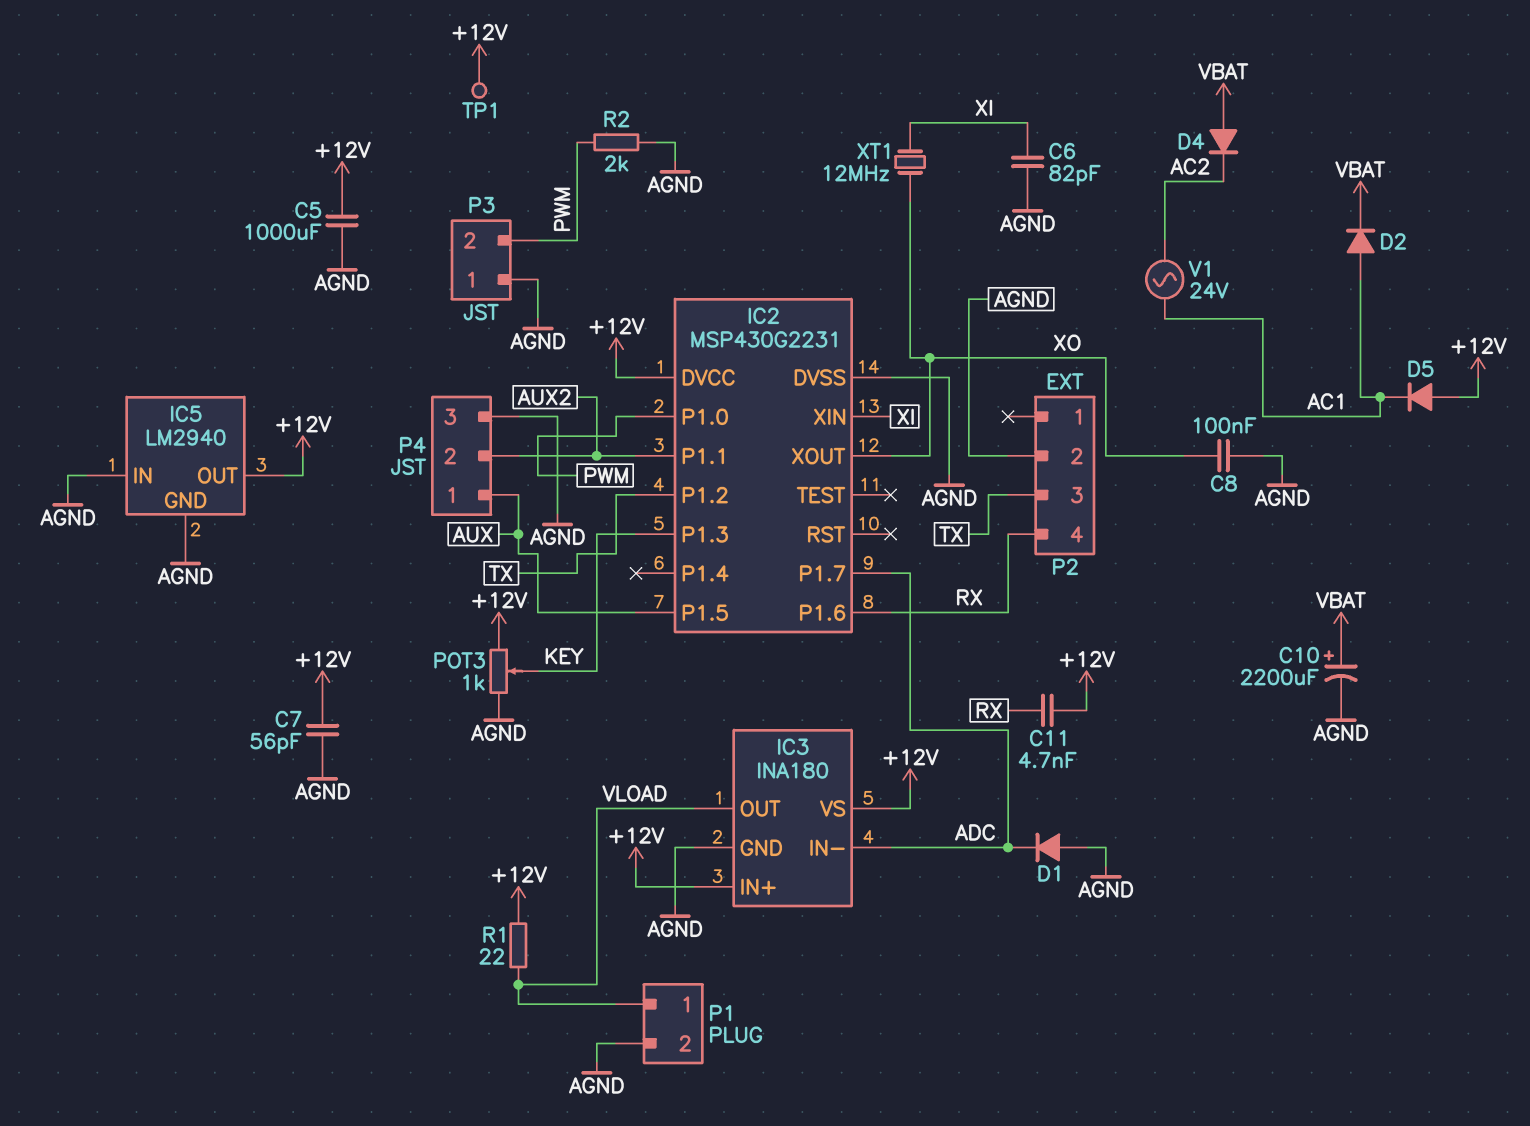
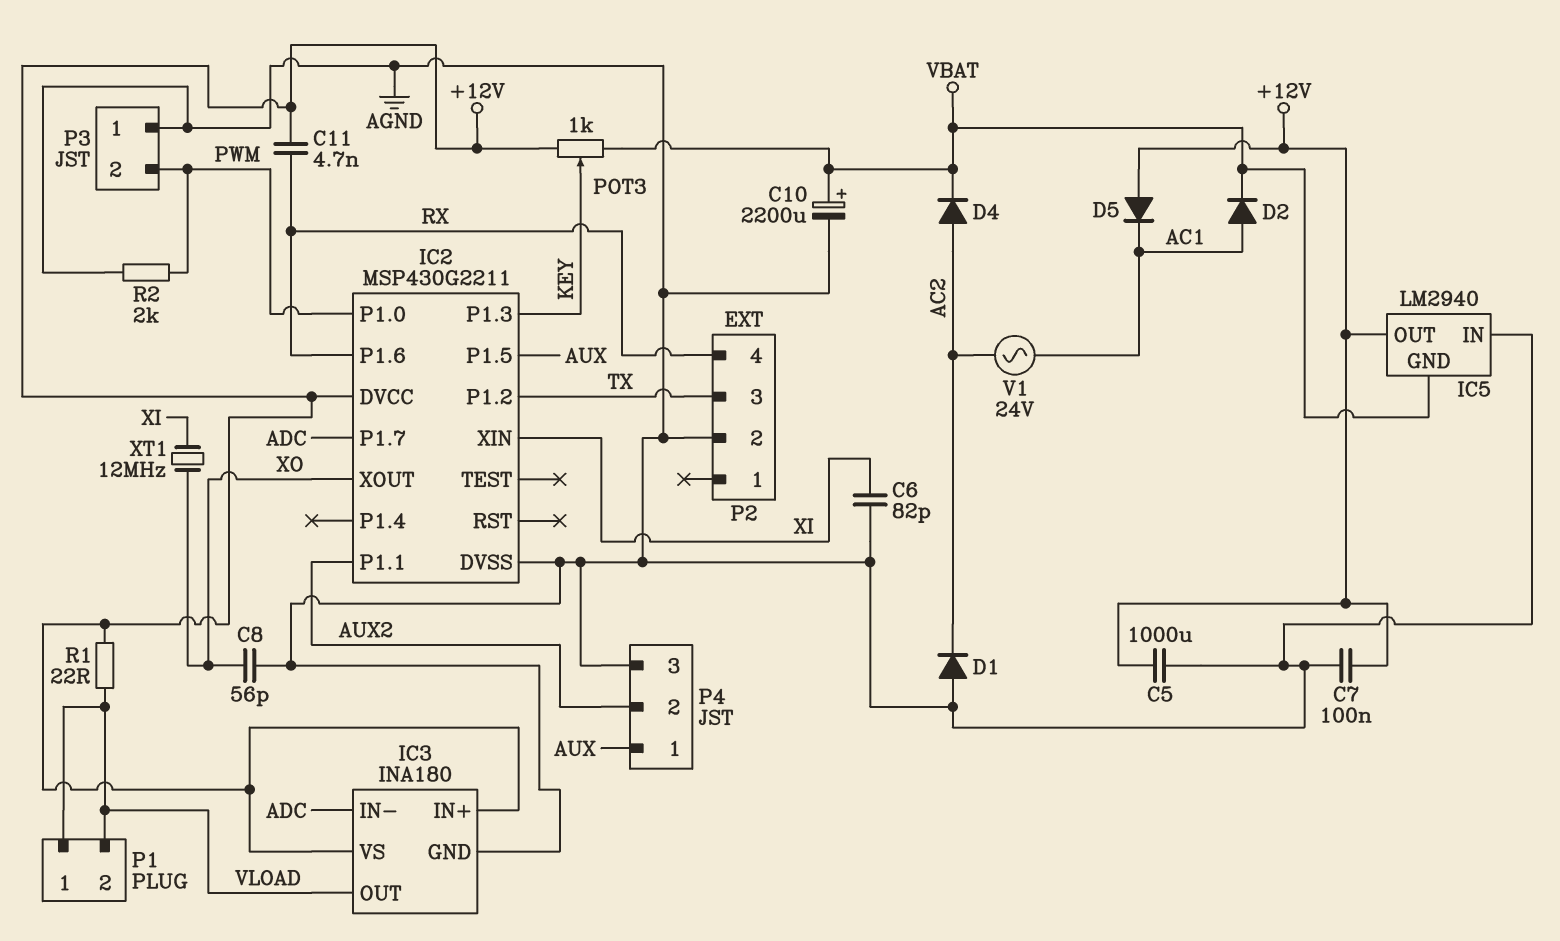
C7: 56pF (+12V, AGND) -> 100nF (+12V, AGND)
C8: 100nF (AGND, XO) -> 56pF (AGND, XO)
D1: diode (A AGND, K ADC) -> diode (A AGND, K AC2)
D4: diode (A VBAT, K AC2) -> diode (A AC2, K VBAT)
IC2: MSP430G2231 -> MSP430G2211
IC5 pin GND: AGND -> VBAT
P1 pin 2: AGND -> VLOAD
POT3: 1k (+12V, AGND, wiper KEY) -> 1k (+12V, VBAT, wiper KEY)
TP1: test point (+12V) -> none

